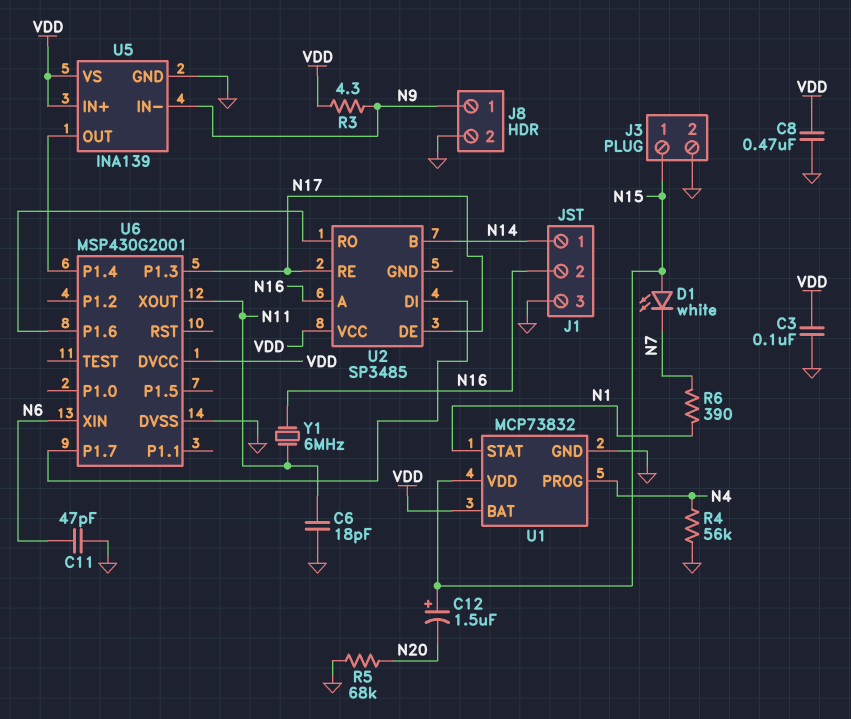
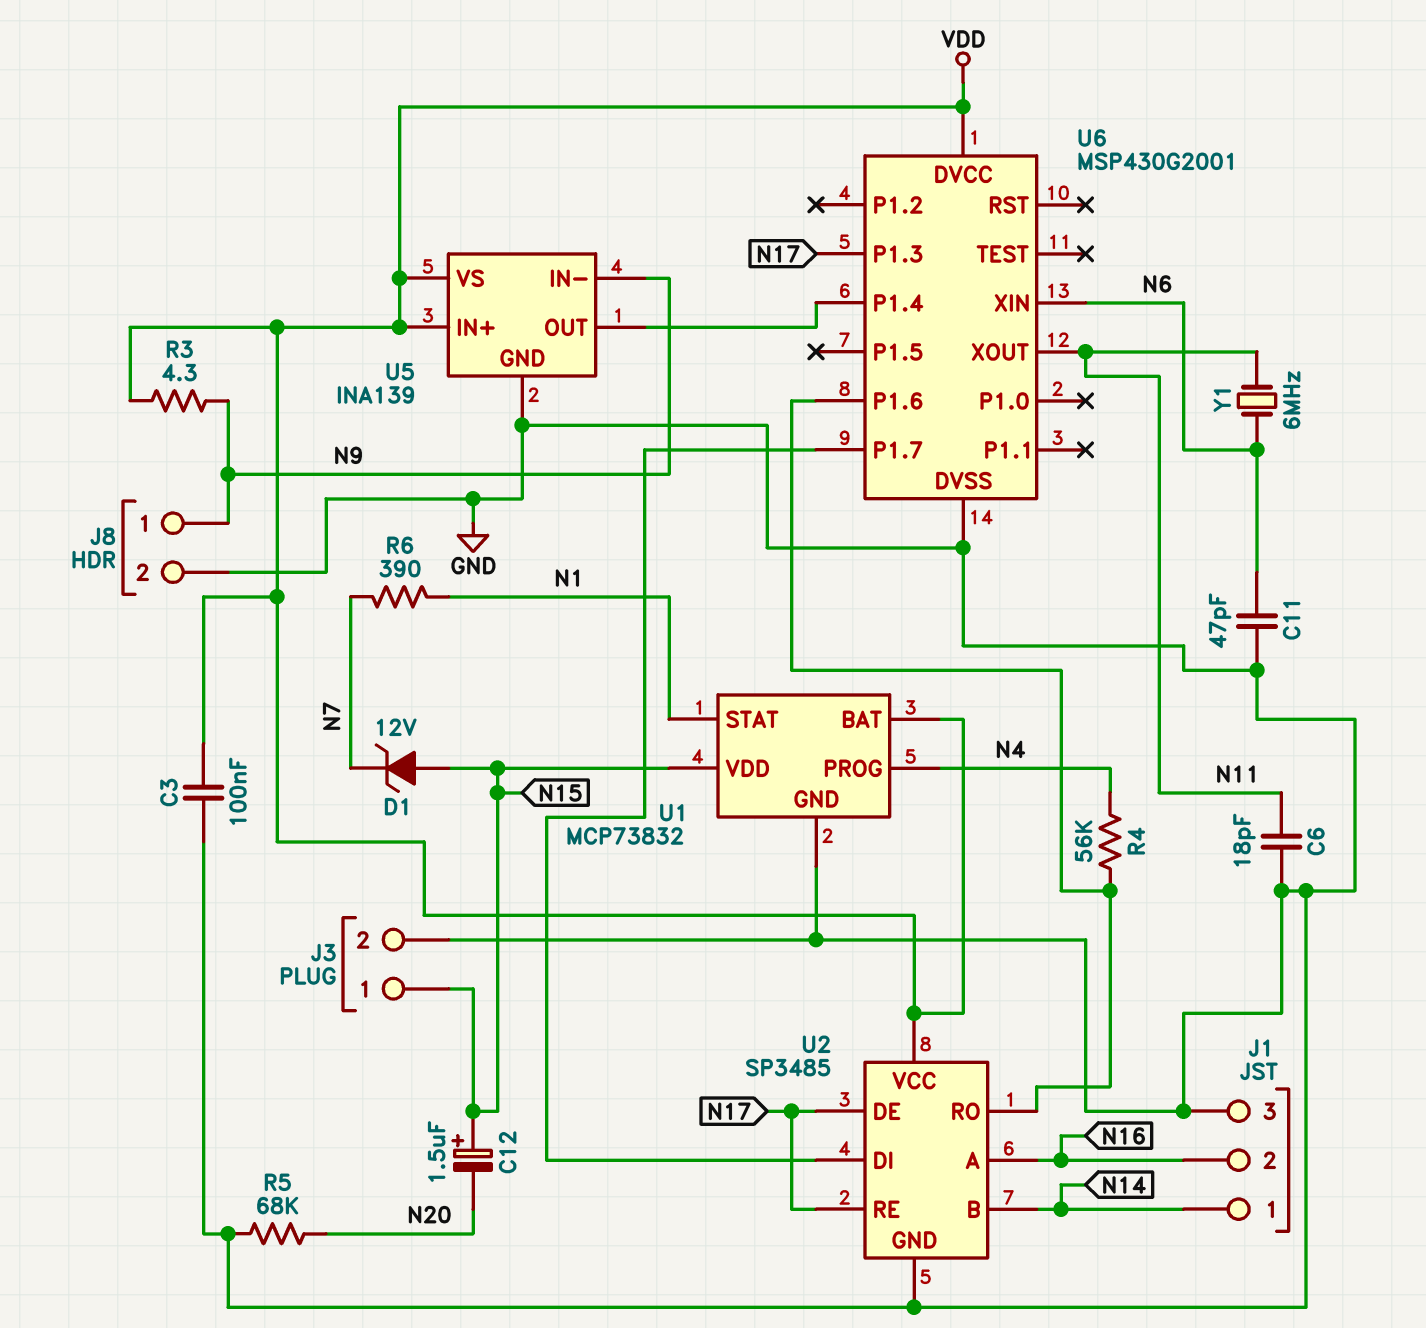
C8: 470nF (GND, VDD) -> none
D1: LED white (A N15, K N7) -> zener 12V (A N15, K N7)
R4: 56k (GND, N4) -> 56k (N4, U2/RO)
U2 pin GND: none -> GND
Y1: 6MHz (N11, N16) -> 6MHz (N6, N11)

